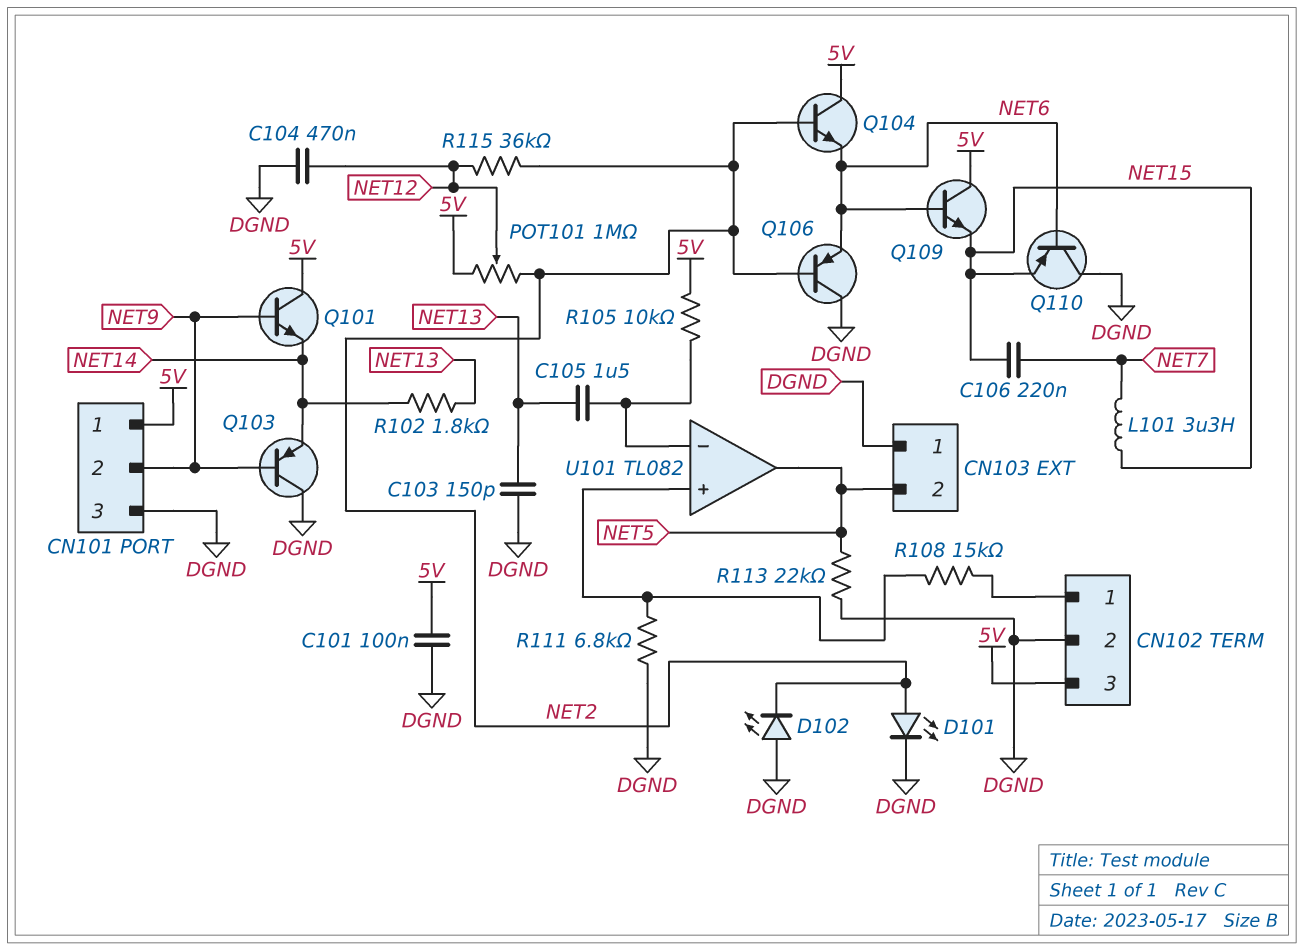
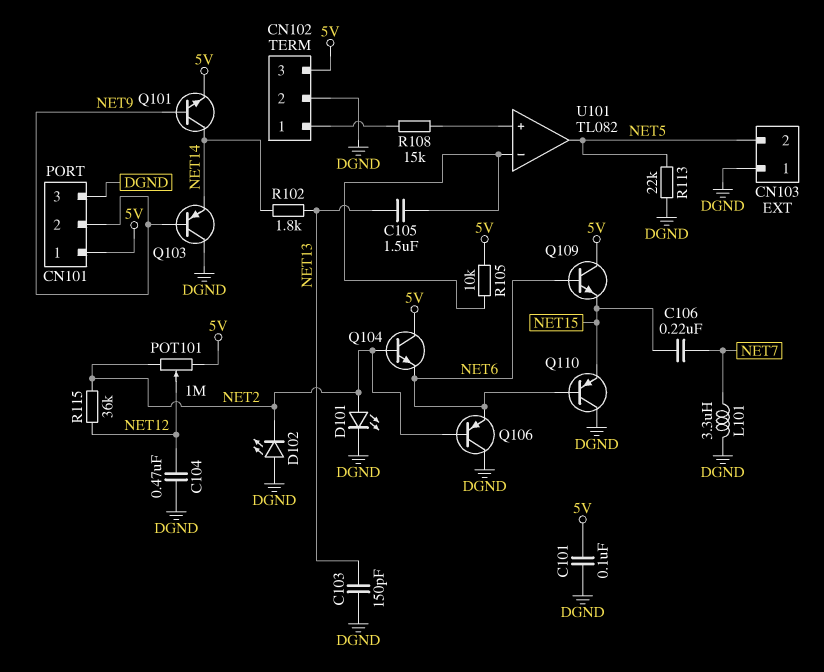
L101: 3.3uH (NET7, NET15) -> 3.3uH (DGND, NET7)
Q101: NPN (B NET9, C 5V, E NET14) -> NPN (B NET9, C NET14, E 5V)
R111: 6.8k (DGND, U101/in+) -> none

